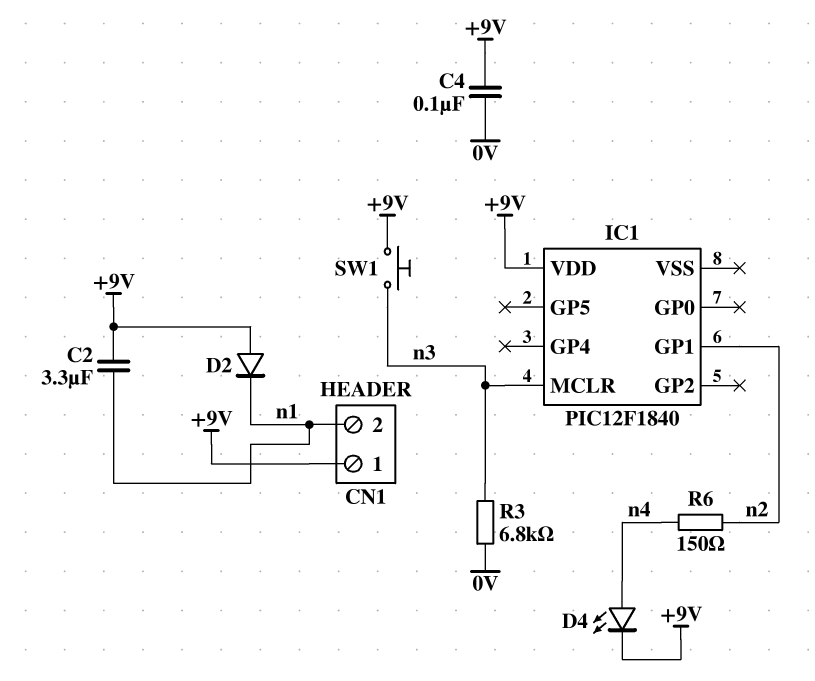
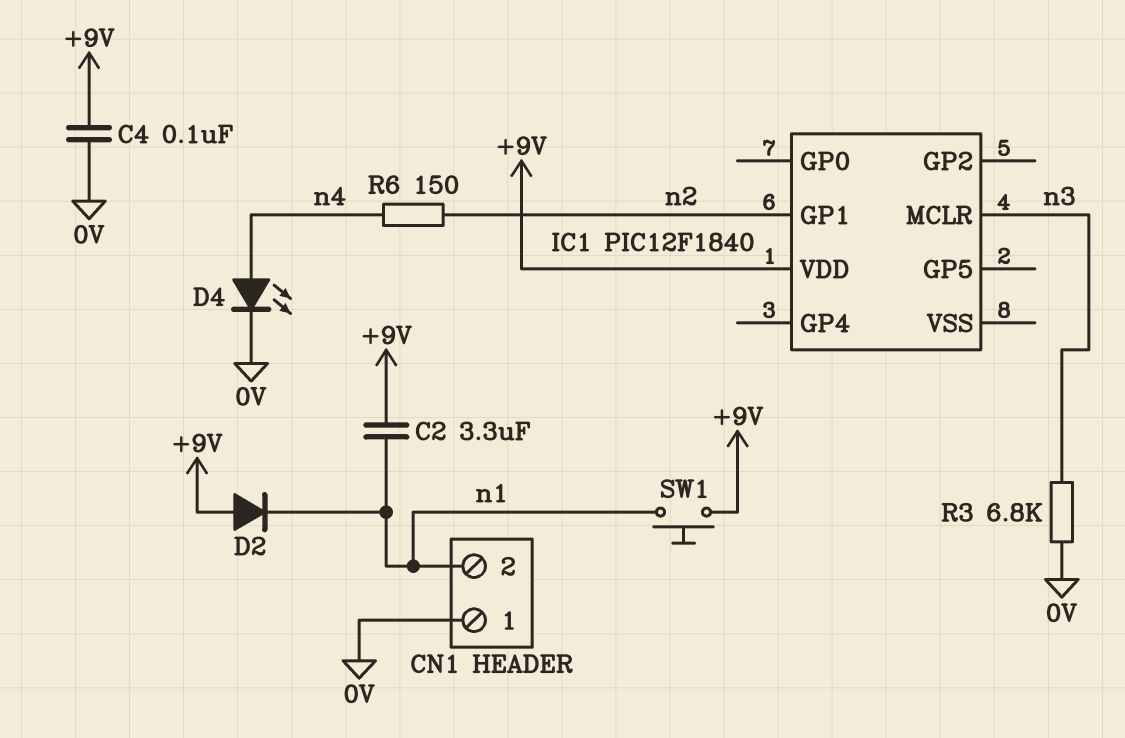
CN1 pin 1: +9V -> 0V
D4: LED (A n4, K +9V) -> LED (A n4, K 0V)
SW1: button (+9V, n3) -> button (+9V, n1)

